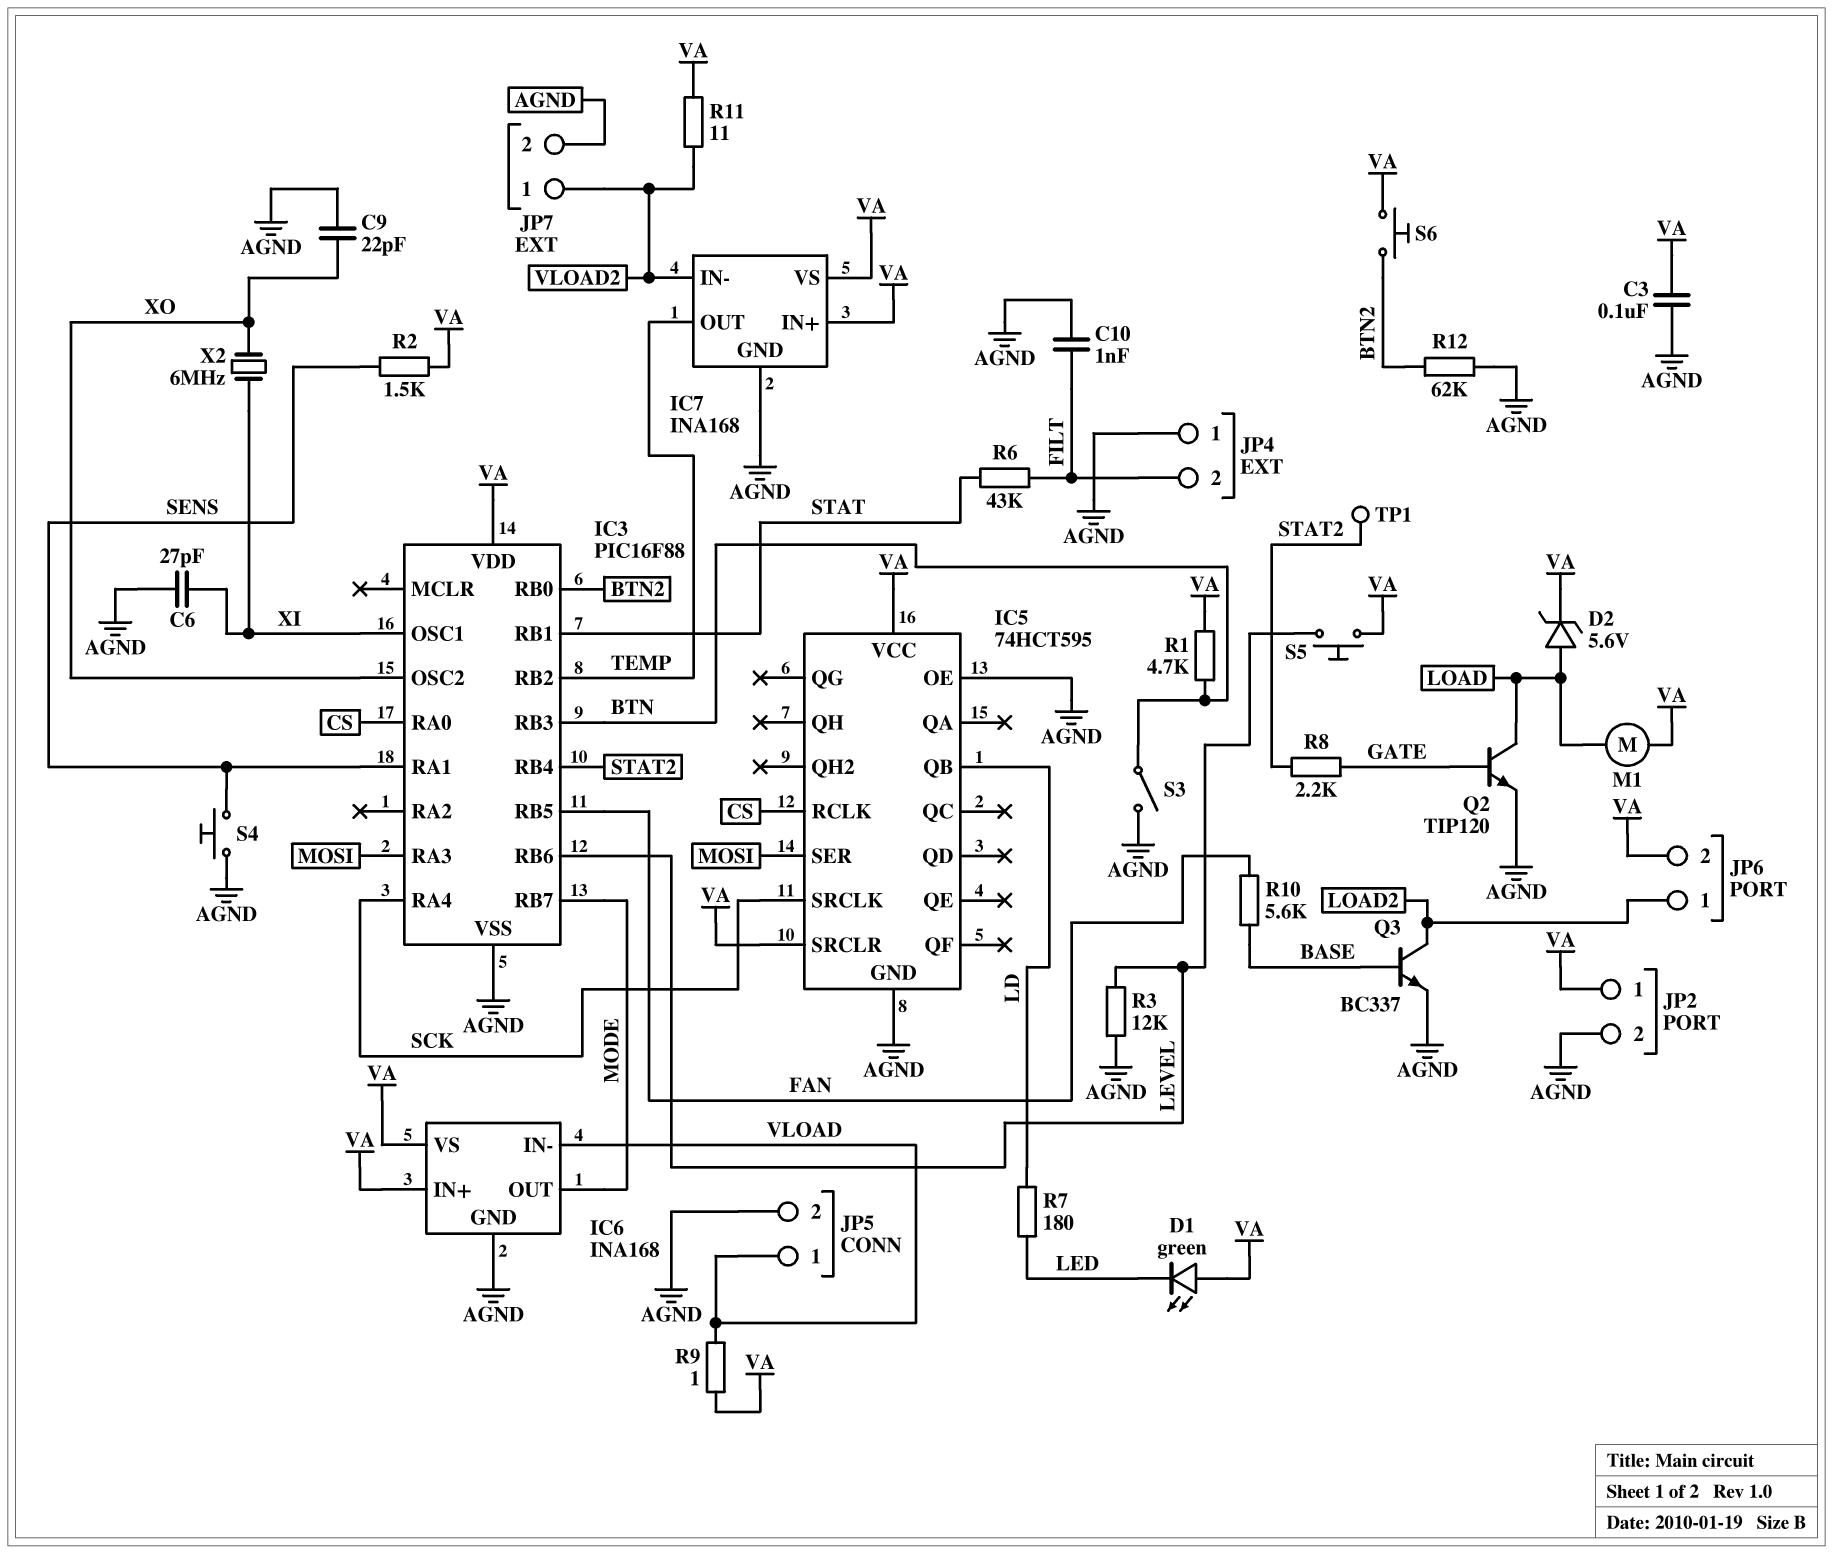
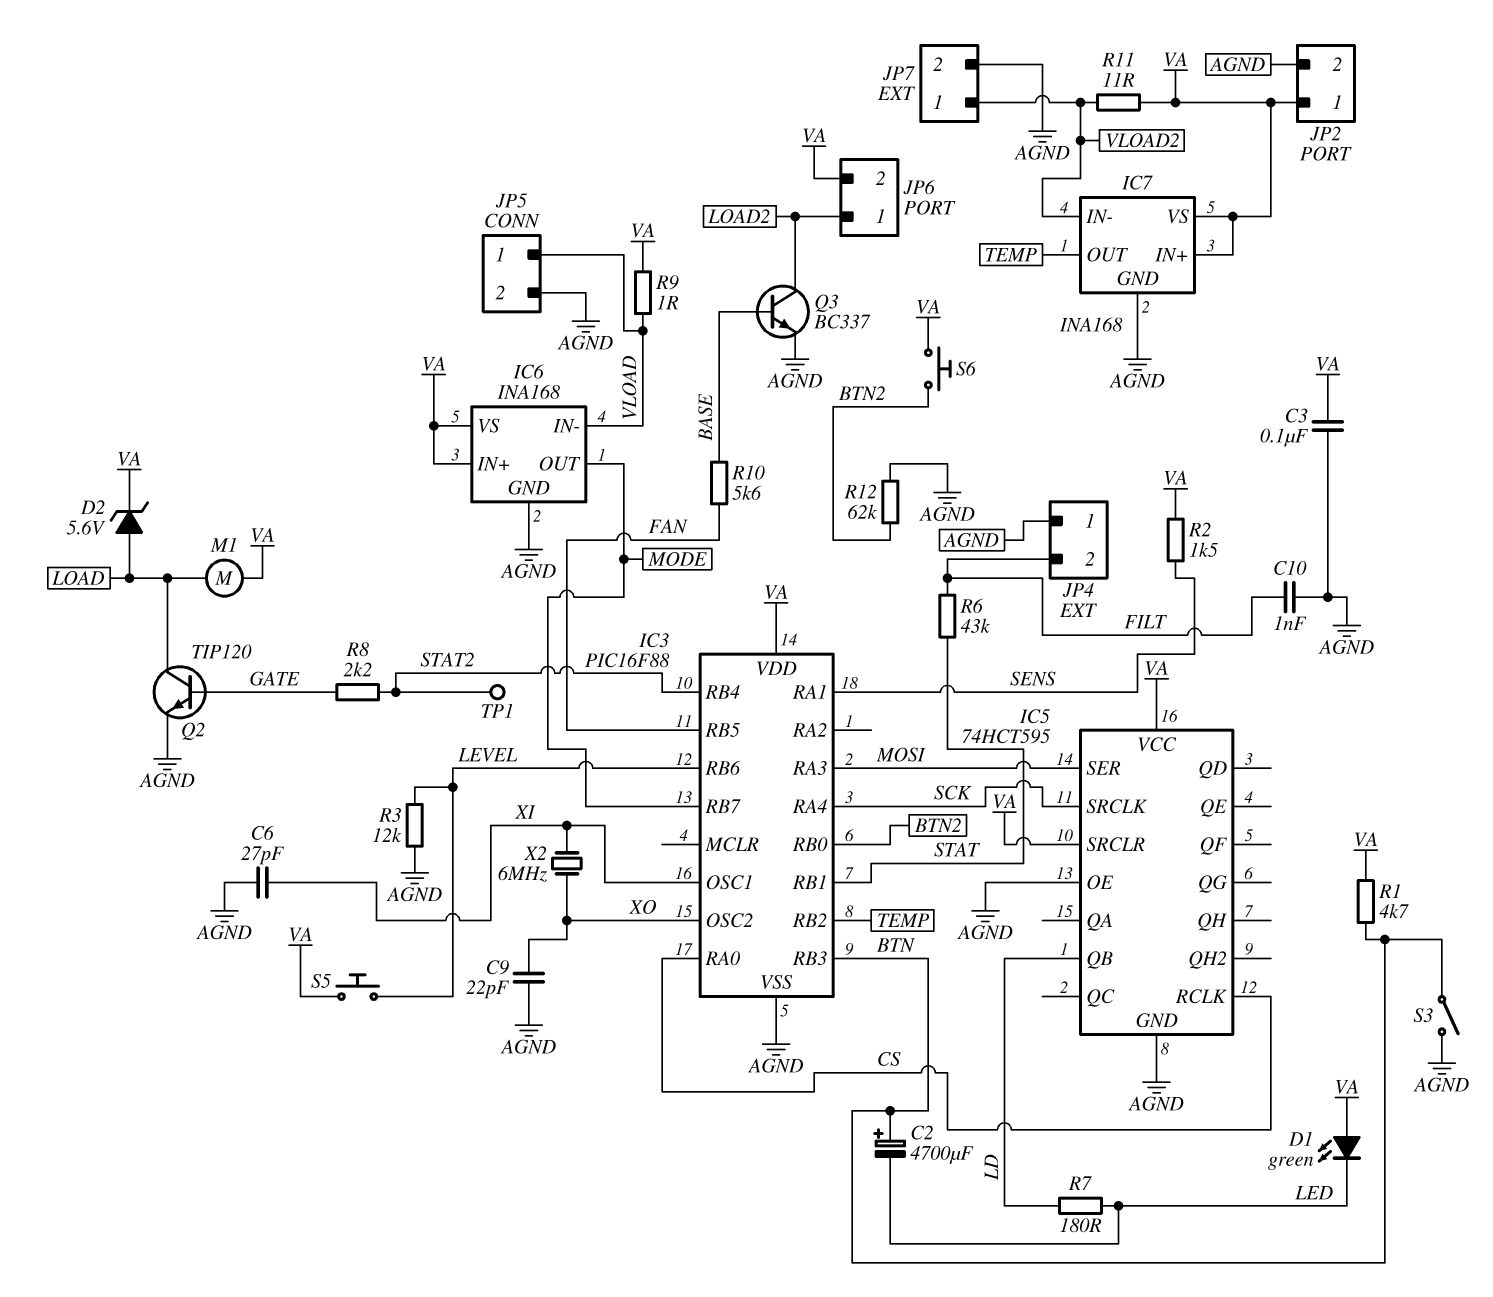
C2: none -> 4700uF (plus BTN, minus LED)
S4: button (AGND, SENS) -> none

